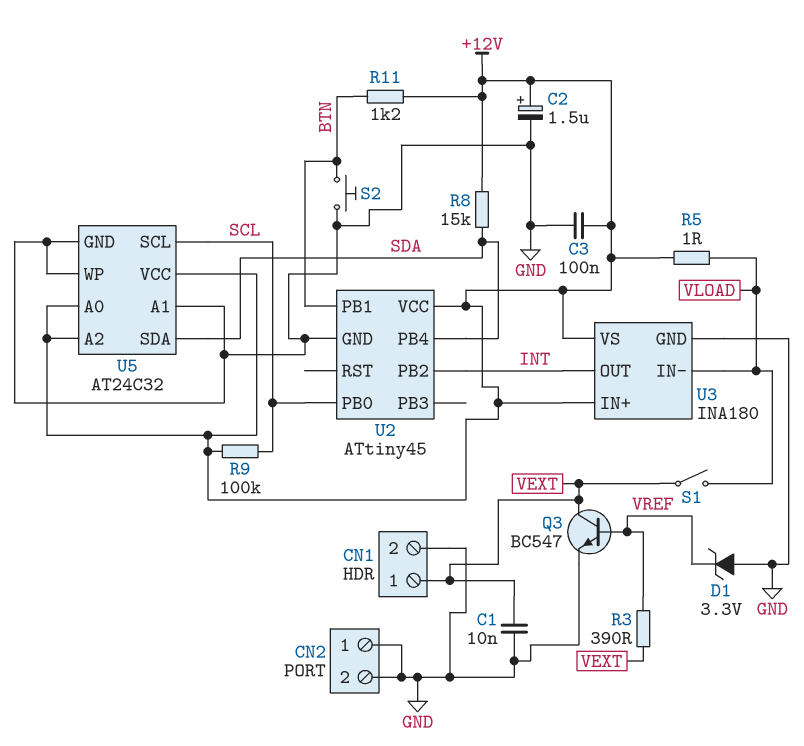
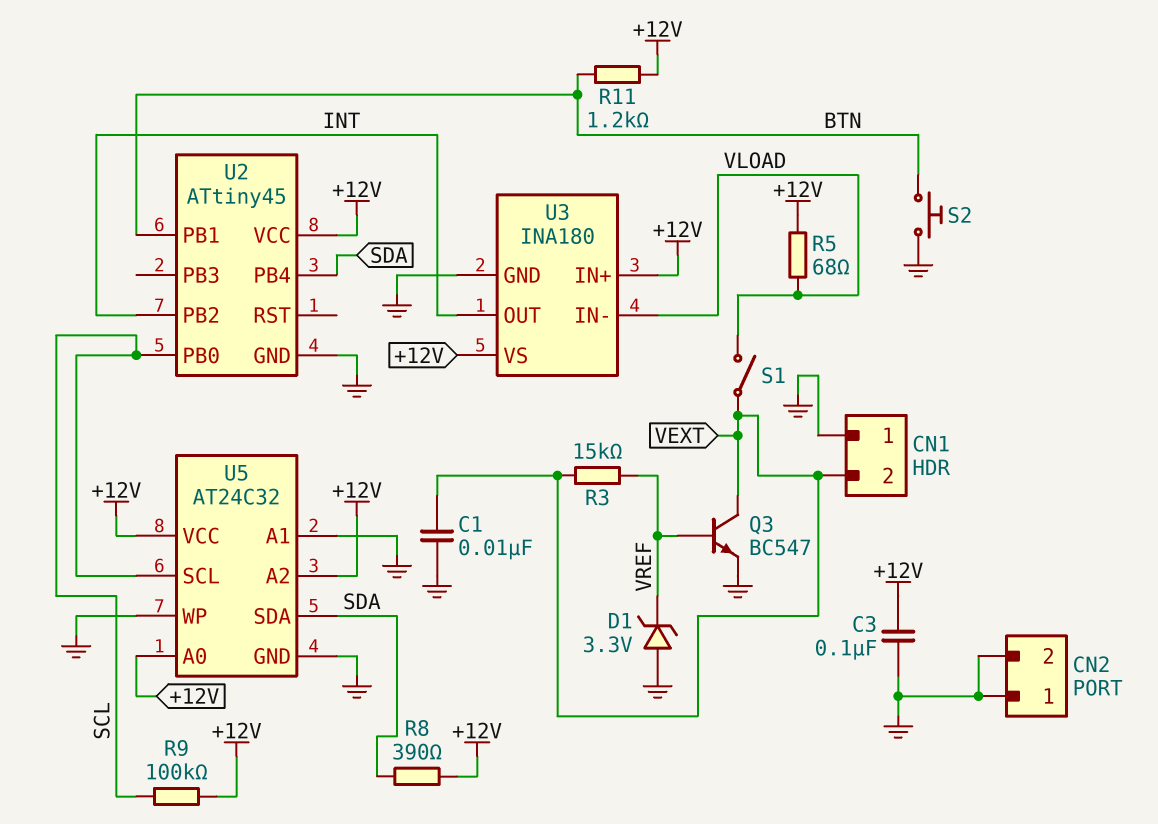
C2: 1.5uF (plus +12V, minus GND) -> none
CN1 pin 1: VEXT -> GND
CN1 pin 2: GND -> VEXT
R3: 390 (VEXT, VREF) -> 15k (VEXT, VREF)
R5: 1 (+12V, VLOAD) -> 68 (+12V, VLOAD)
R8: 15k (+12V, SDA) -> 390 (+12V, SDA)

